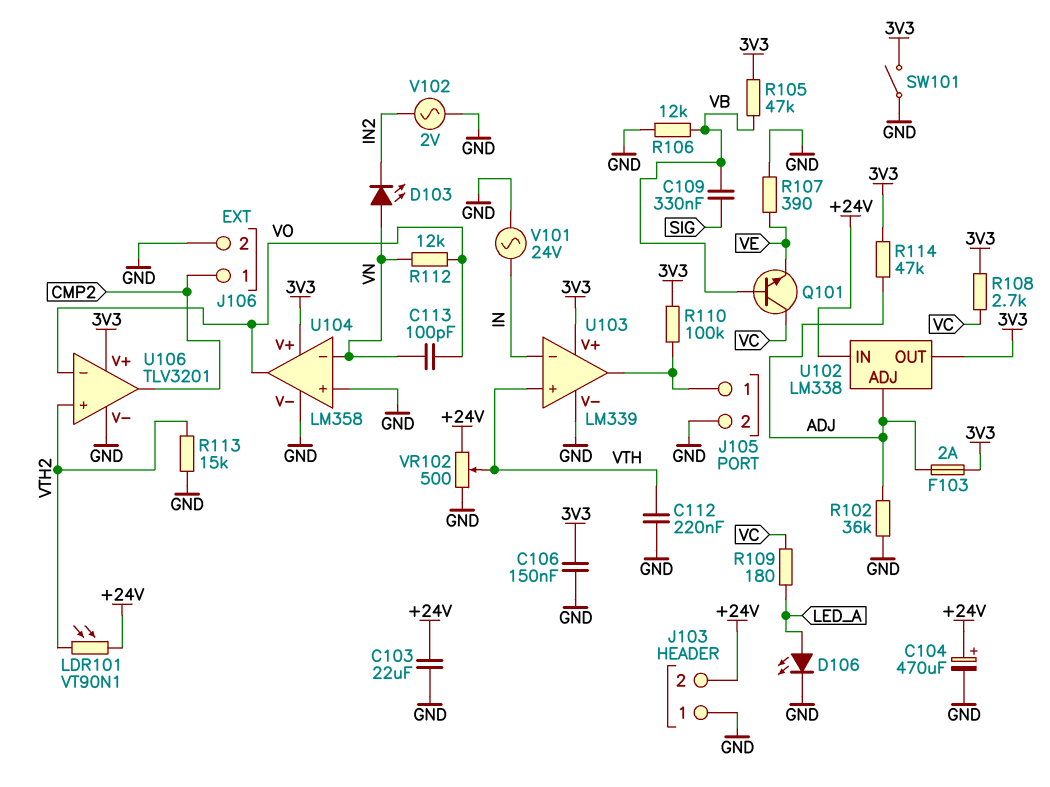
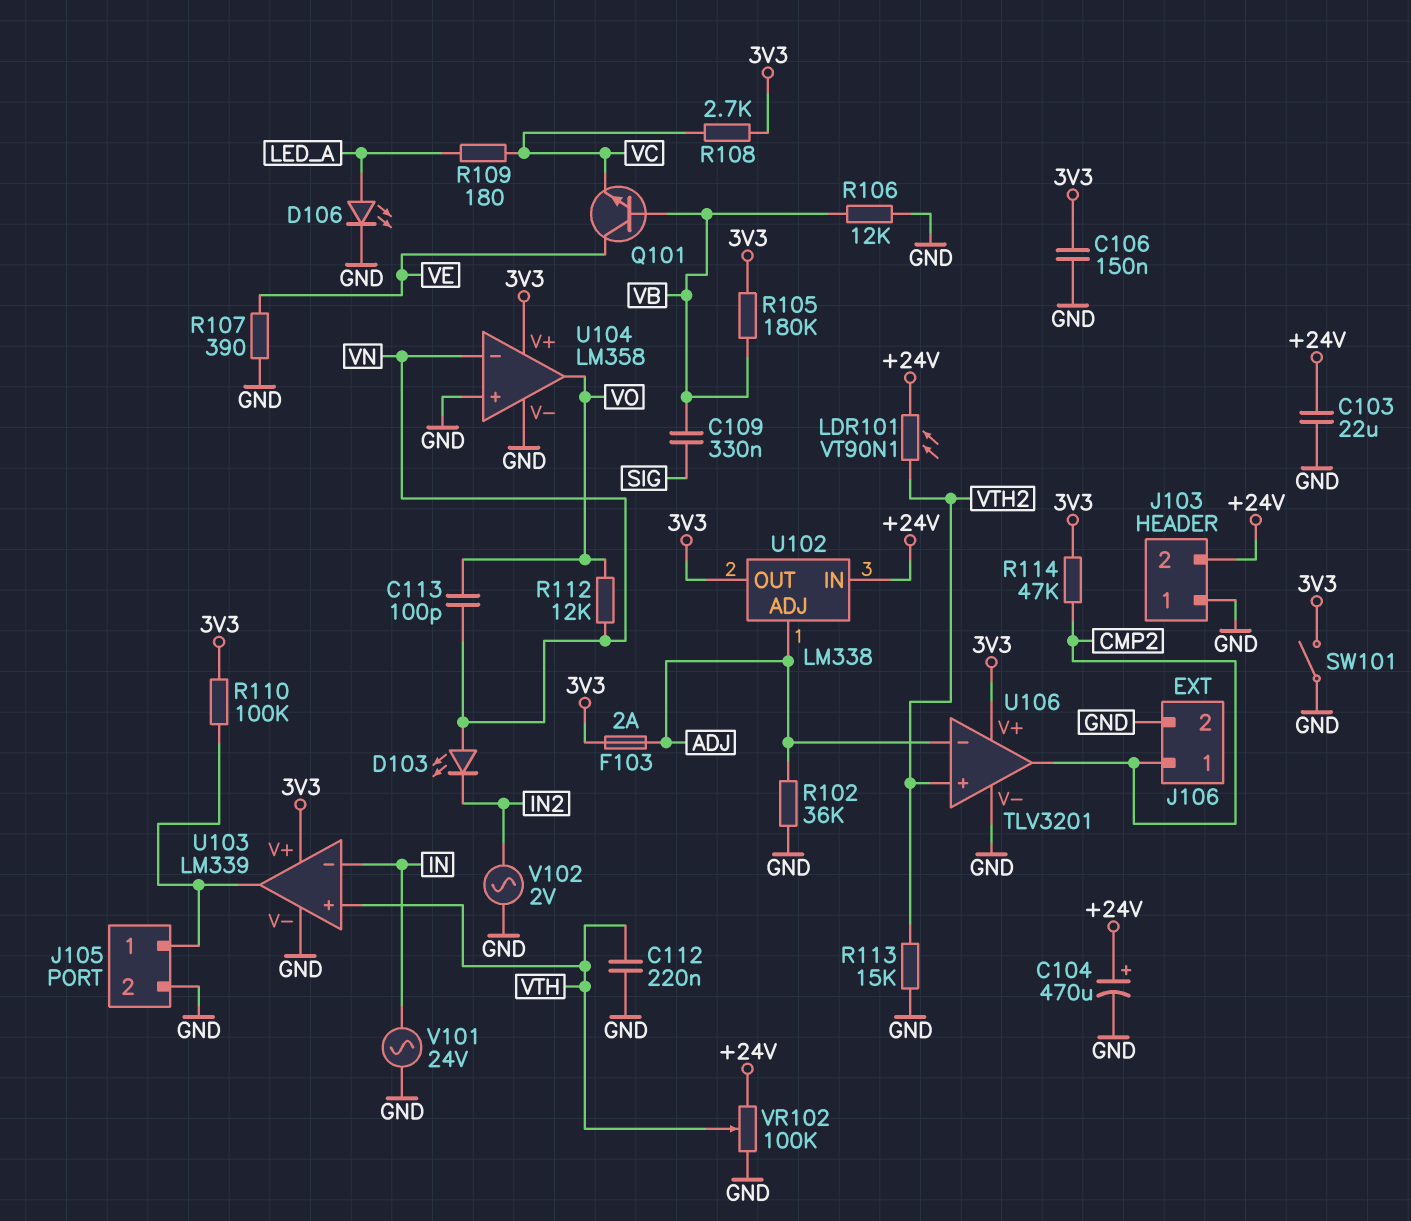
Q101: NPN (B VB, C VC, E VE) -> NPN (B VB, C VE, E VC)
R105: 47k (3V3, VB) -> 180k (3V3, VB)
R114: 47k (3V3, ADJ) -> 47k (3V3, CMP2)
U106 pin in-: VO -> ADJ
VR102: 500 (+24V, GND, wiper VTH) -> 100k (+24V, GND, wiper VTH)

